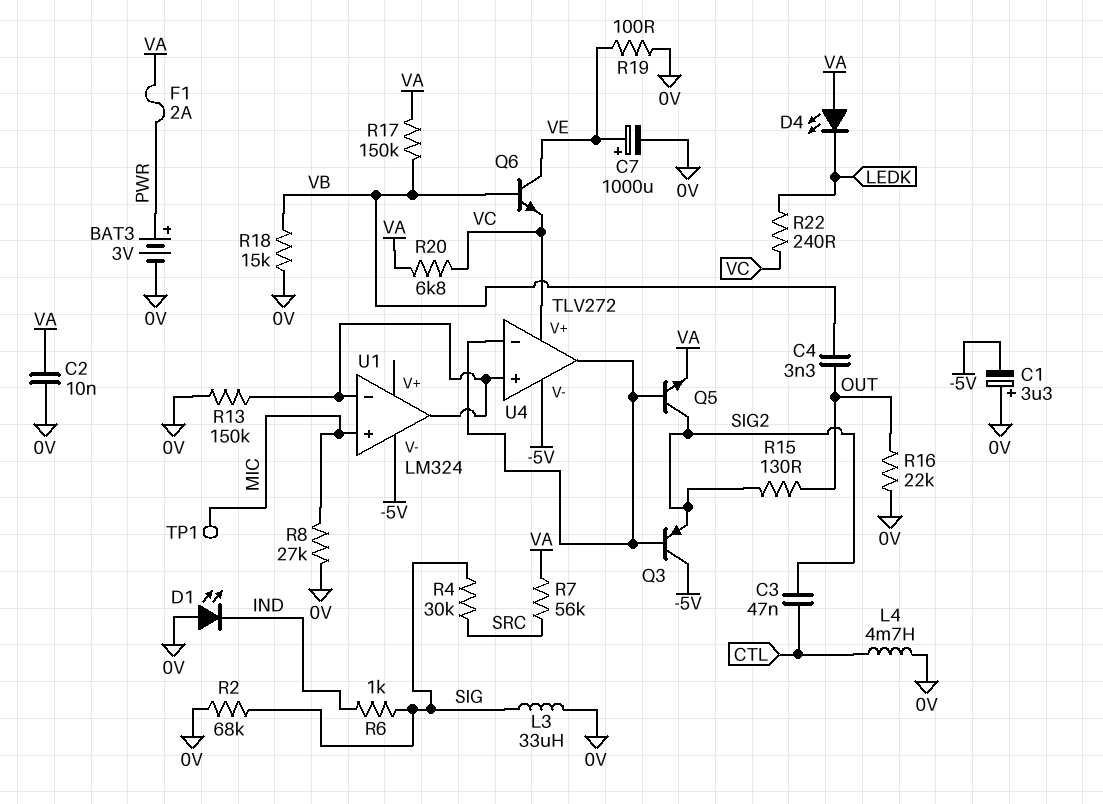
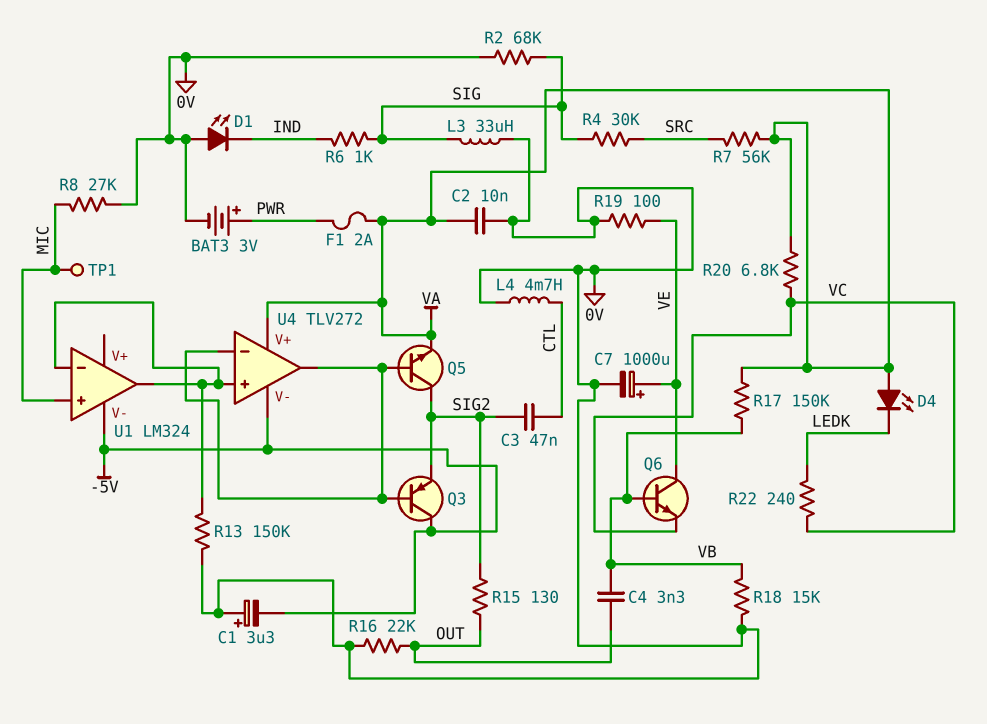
U4 pin V+: VC -> VA

